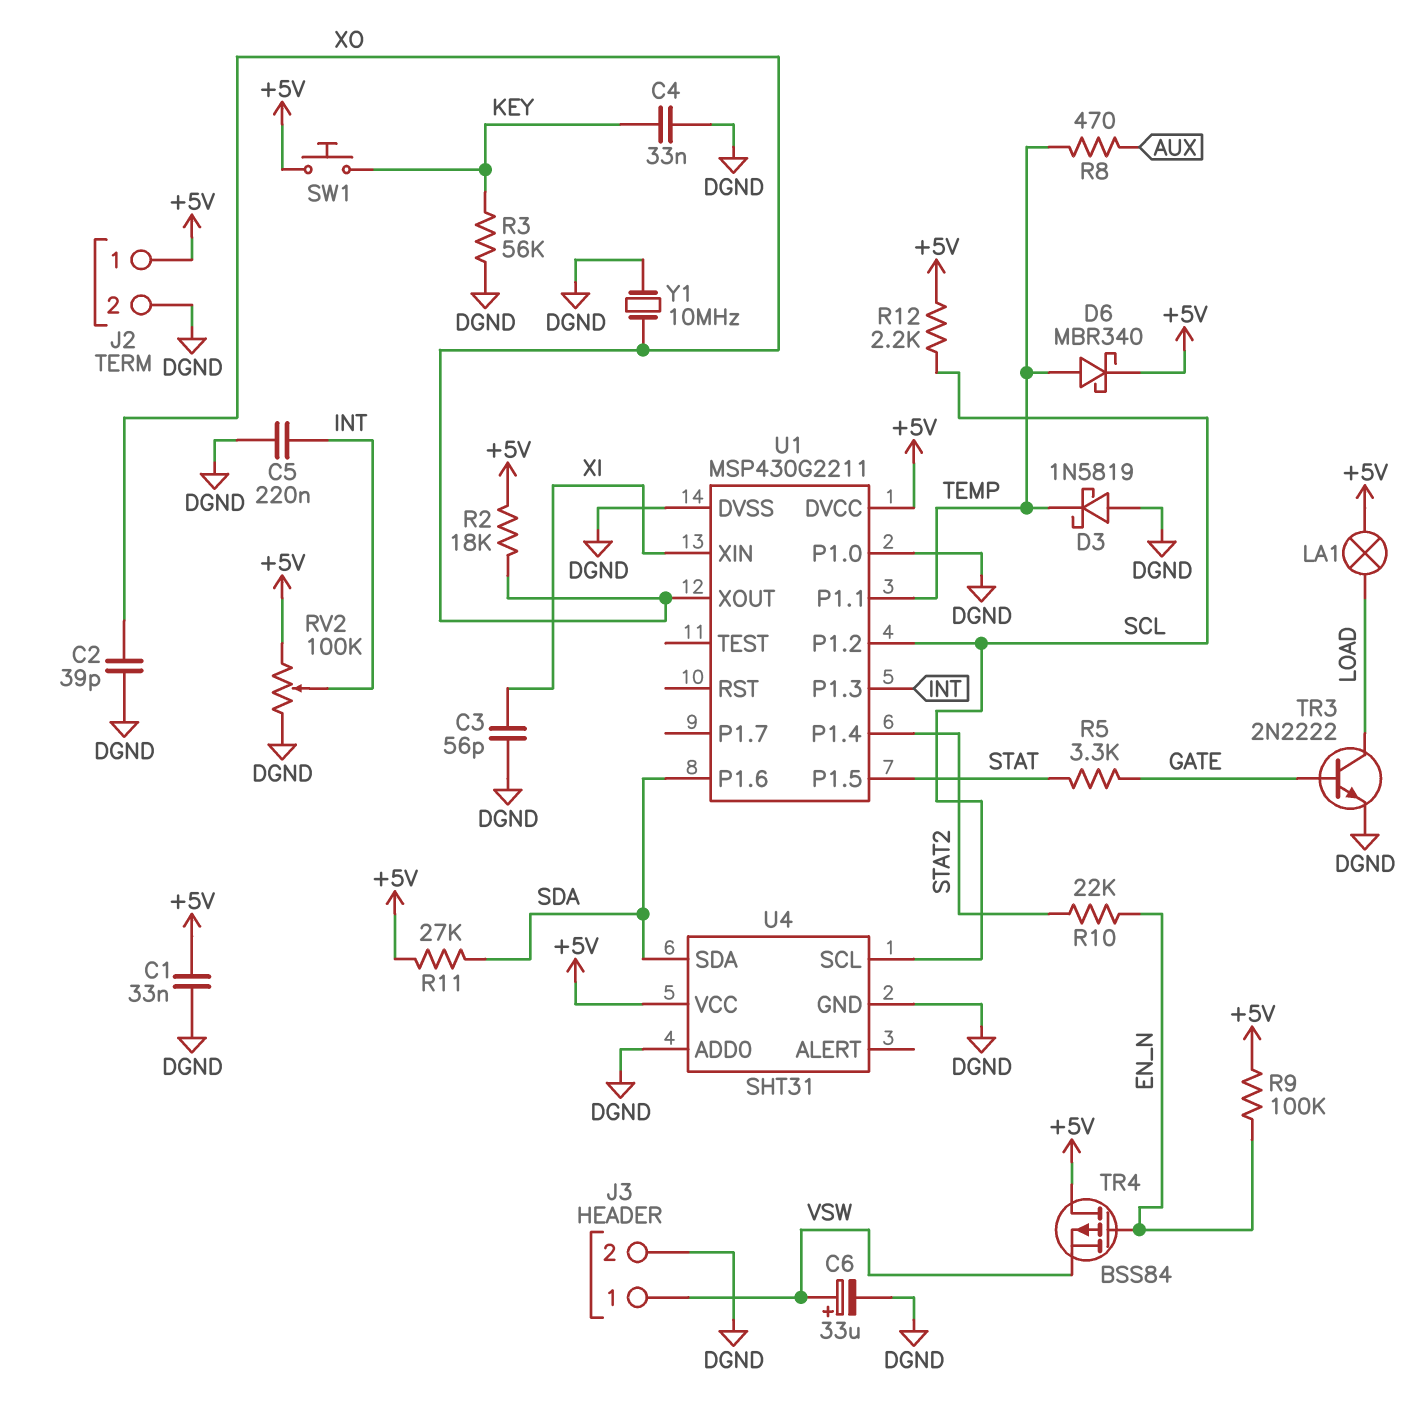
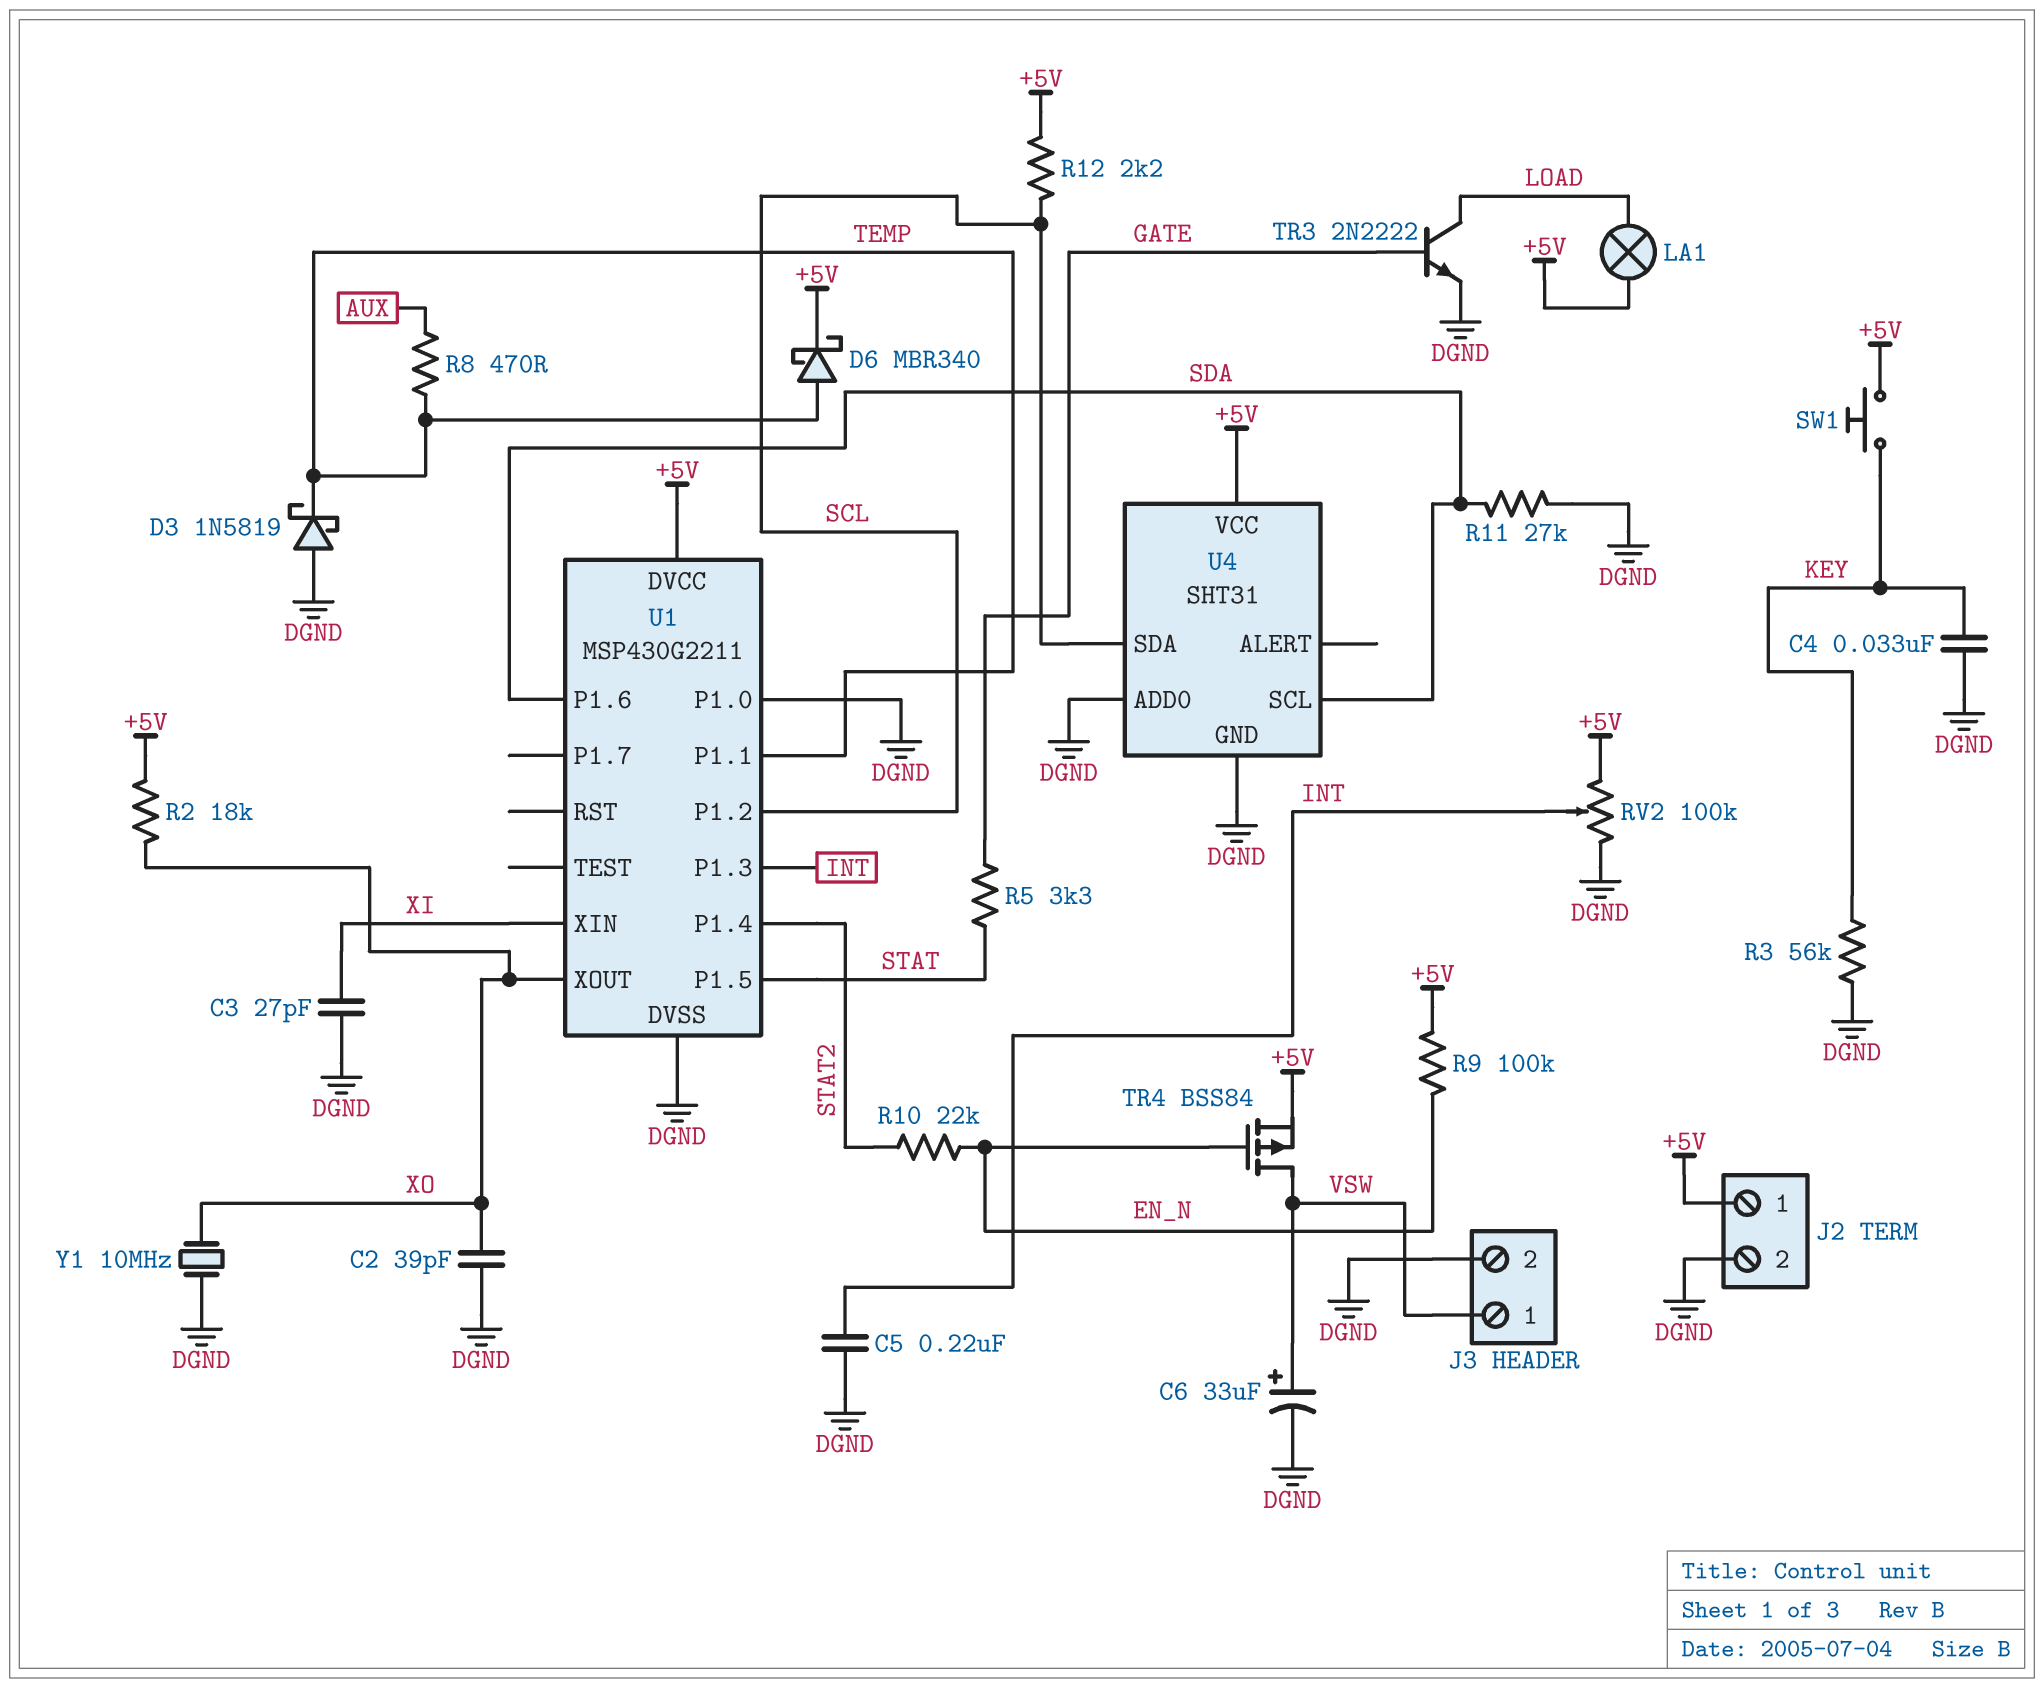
C1: 33nF (+5V, DGND) -> none
C3: 56pF (DGND, XI) -> 27pF (DGND, XI)
R11: 27k (+5V, SDA) -> 27k (DGND, SDA)
TR4: PMOS BSS84 (G EN_N, D +5V, S VSW) -> PMOS BSS84 (G EN_N, D VSW, S +5V)
U4 pin SCL: SCL -> SDA
U4 pin SDA: SDA -> SCL

